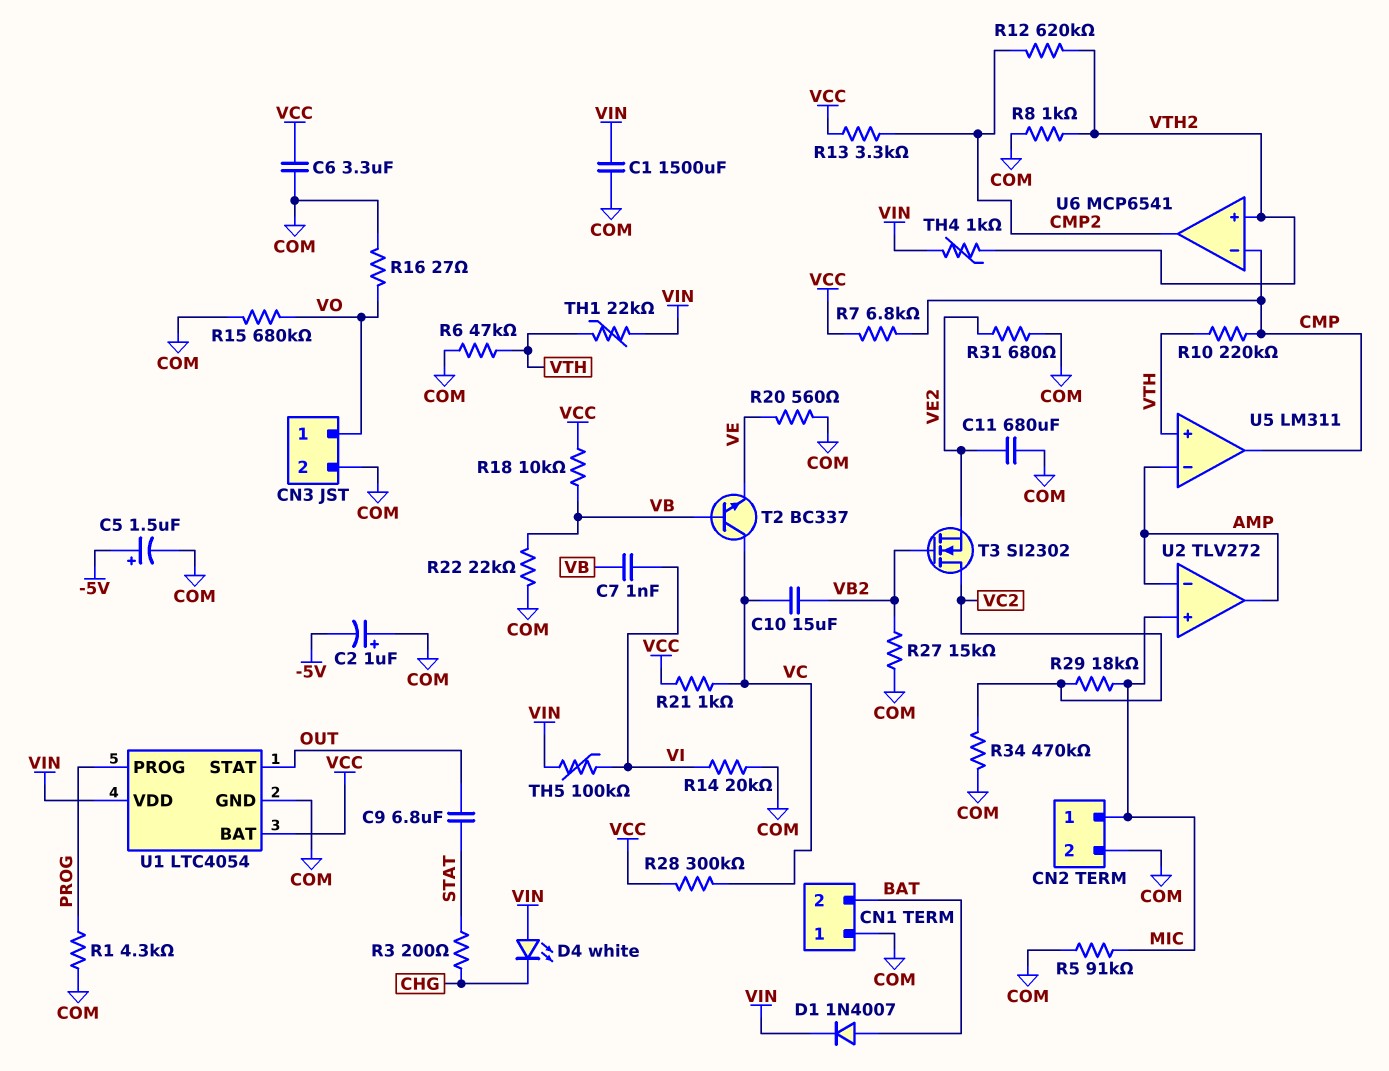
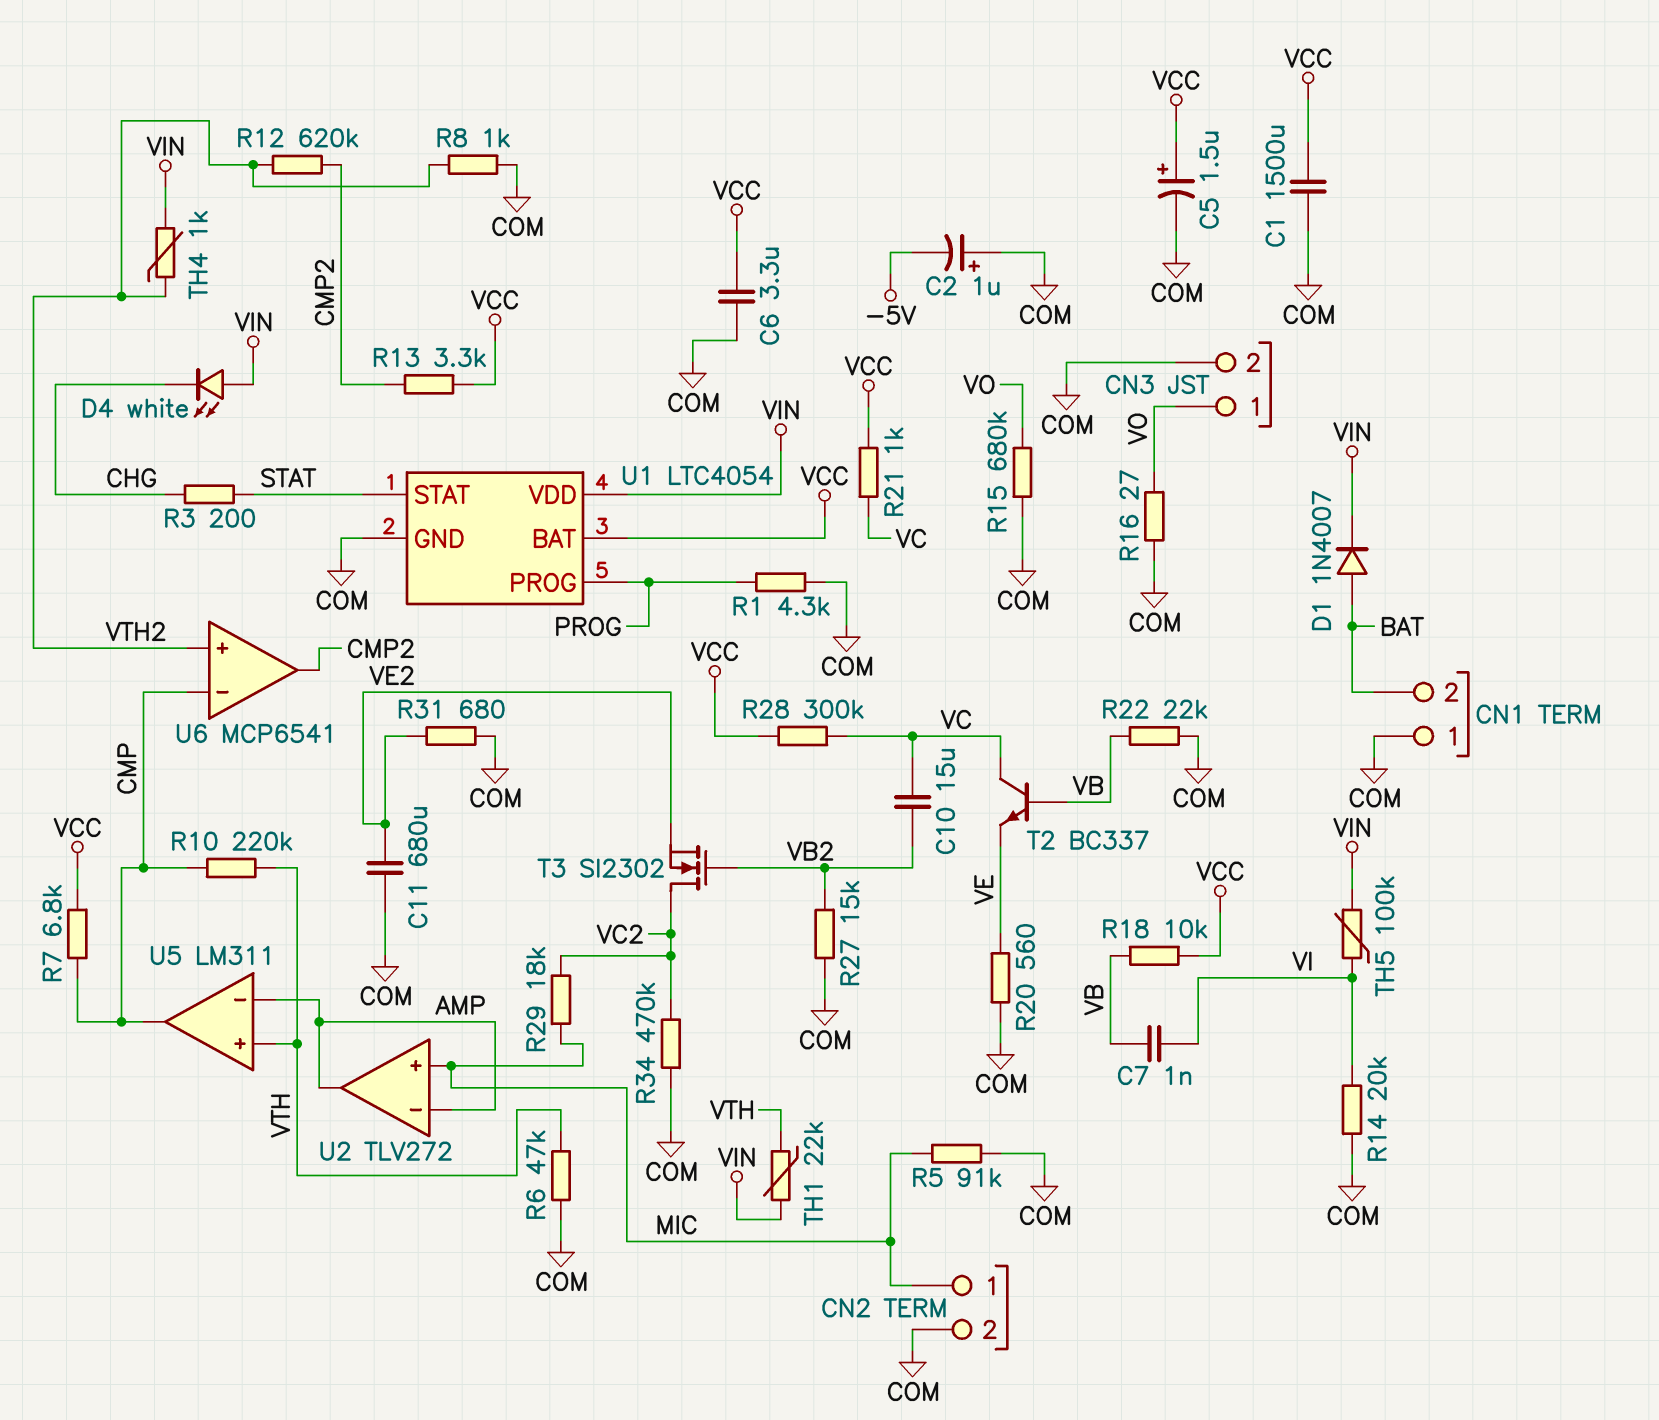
C1: 1500uF (COM, VIN) -> 1500uF (COM, VCC)
C5: 1.5uF (plus -5V, minus COM) -> 1.5uF (plus VCC, minus COM)
C9: 6.8uF (OUT, STAT) -> none
U1 pin STAT: OUT -> STAT

